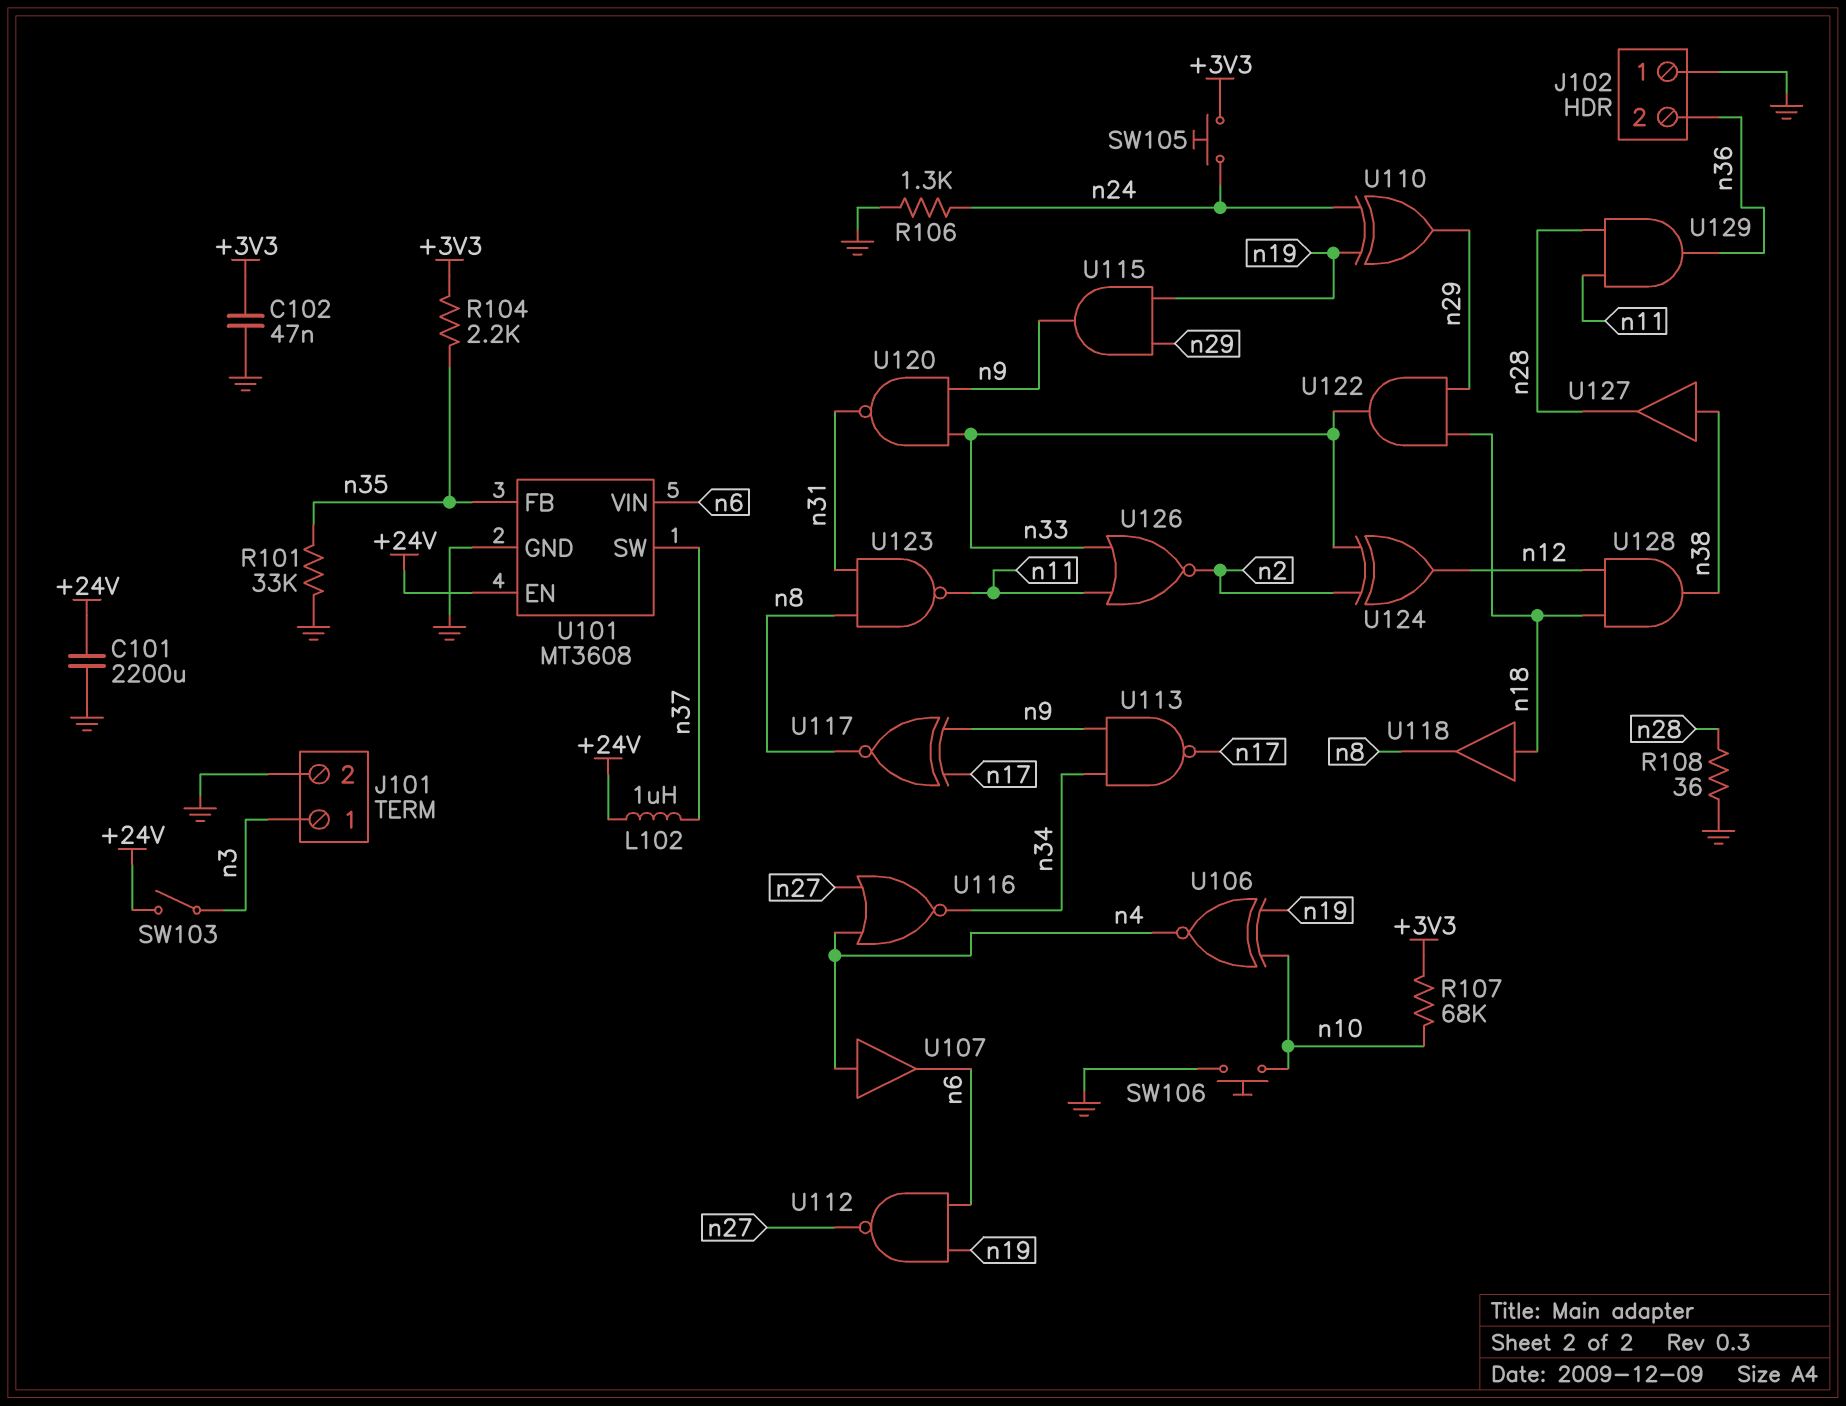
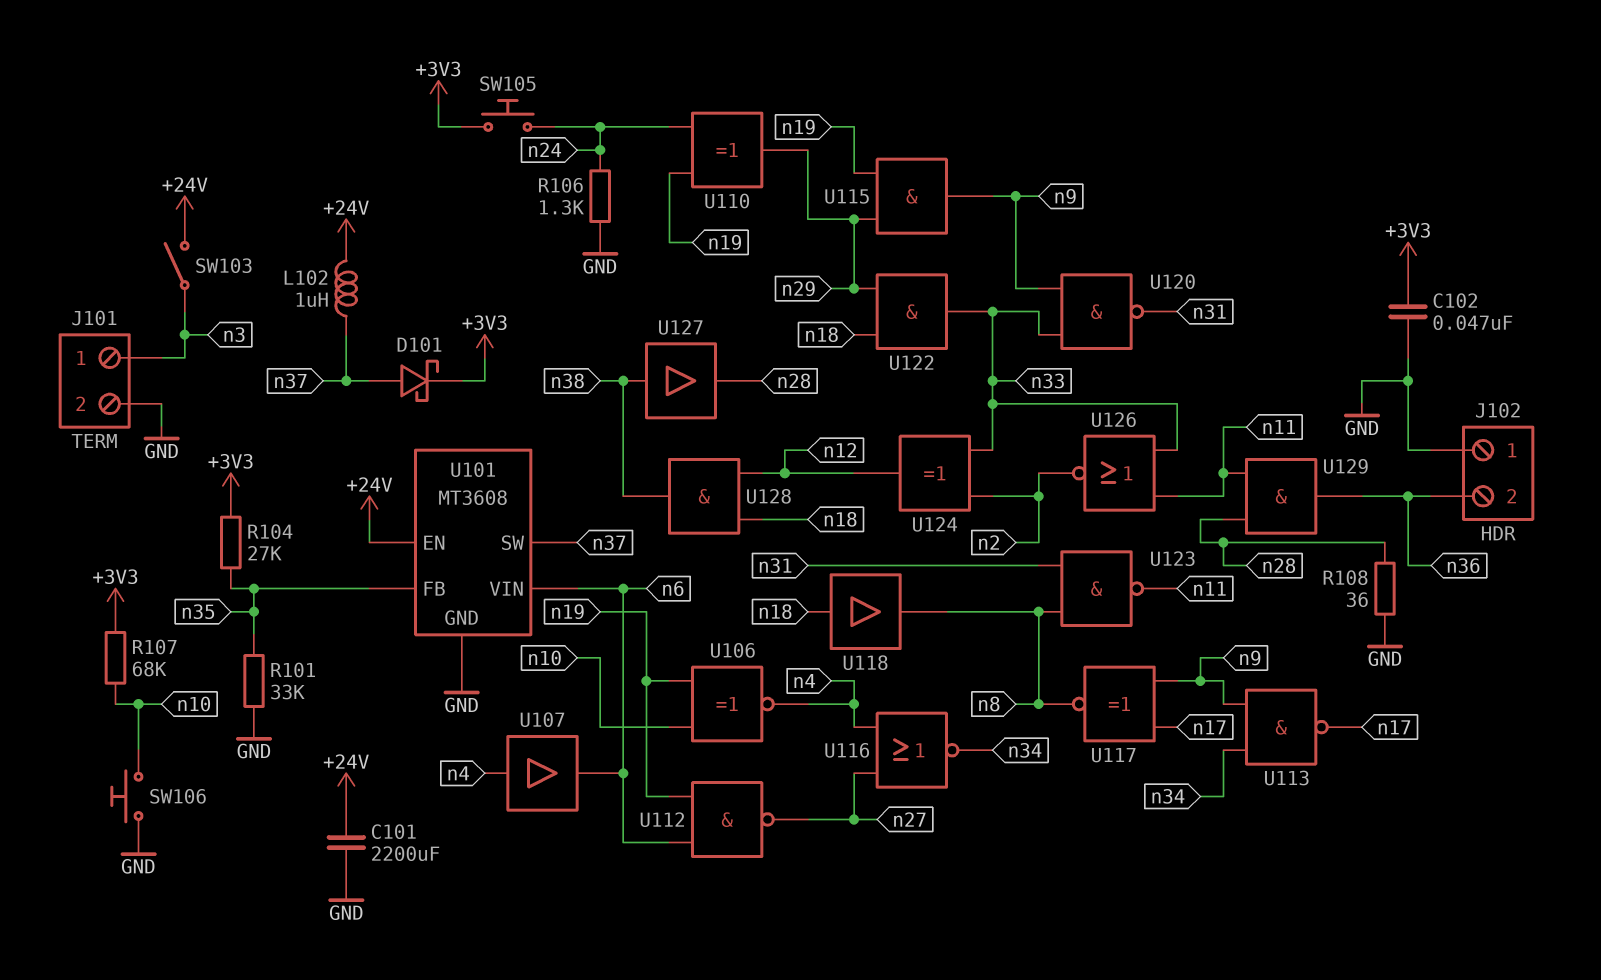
D101: none -> schottky (A n37, K +3V3)
R104: 2.2k (+3V3, n35) -> 27k (+3V3, n35)

